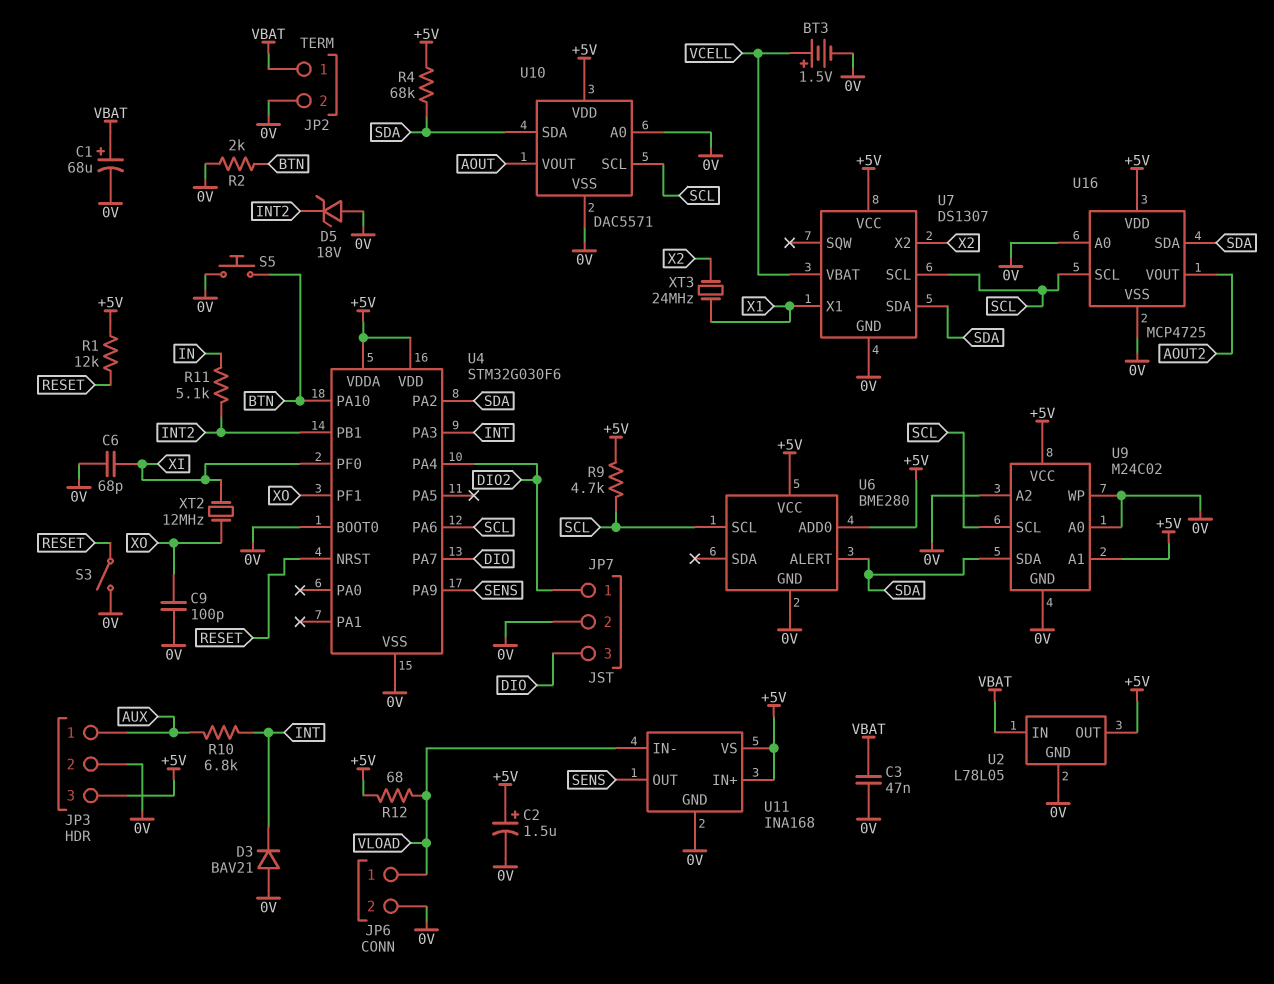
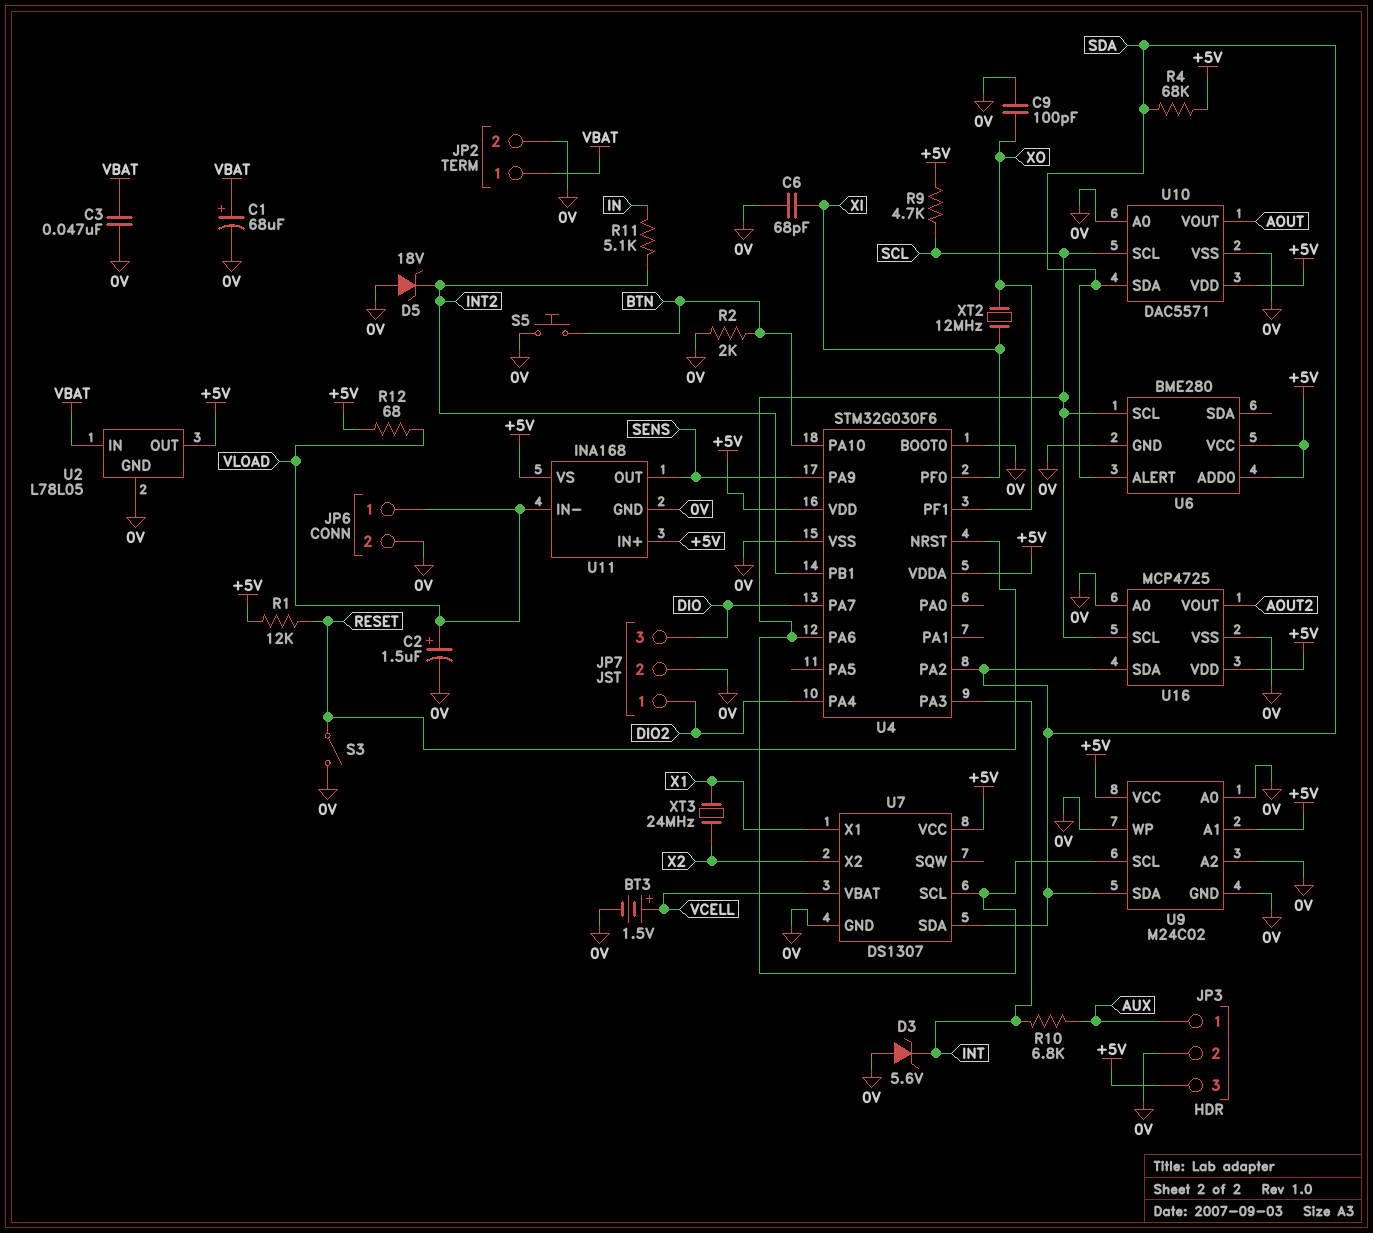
C2: 1.5uF (plus +5V, minus 0V) -> 1.5uF (plus VLOAD, minus 0V)
D3: diode BAV21 (A 0V, K INT) -> zener 5.6V (A 0V, K INT)

